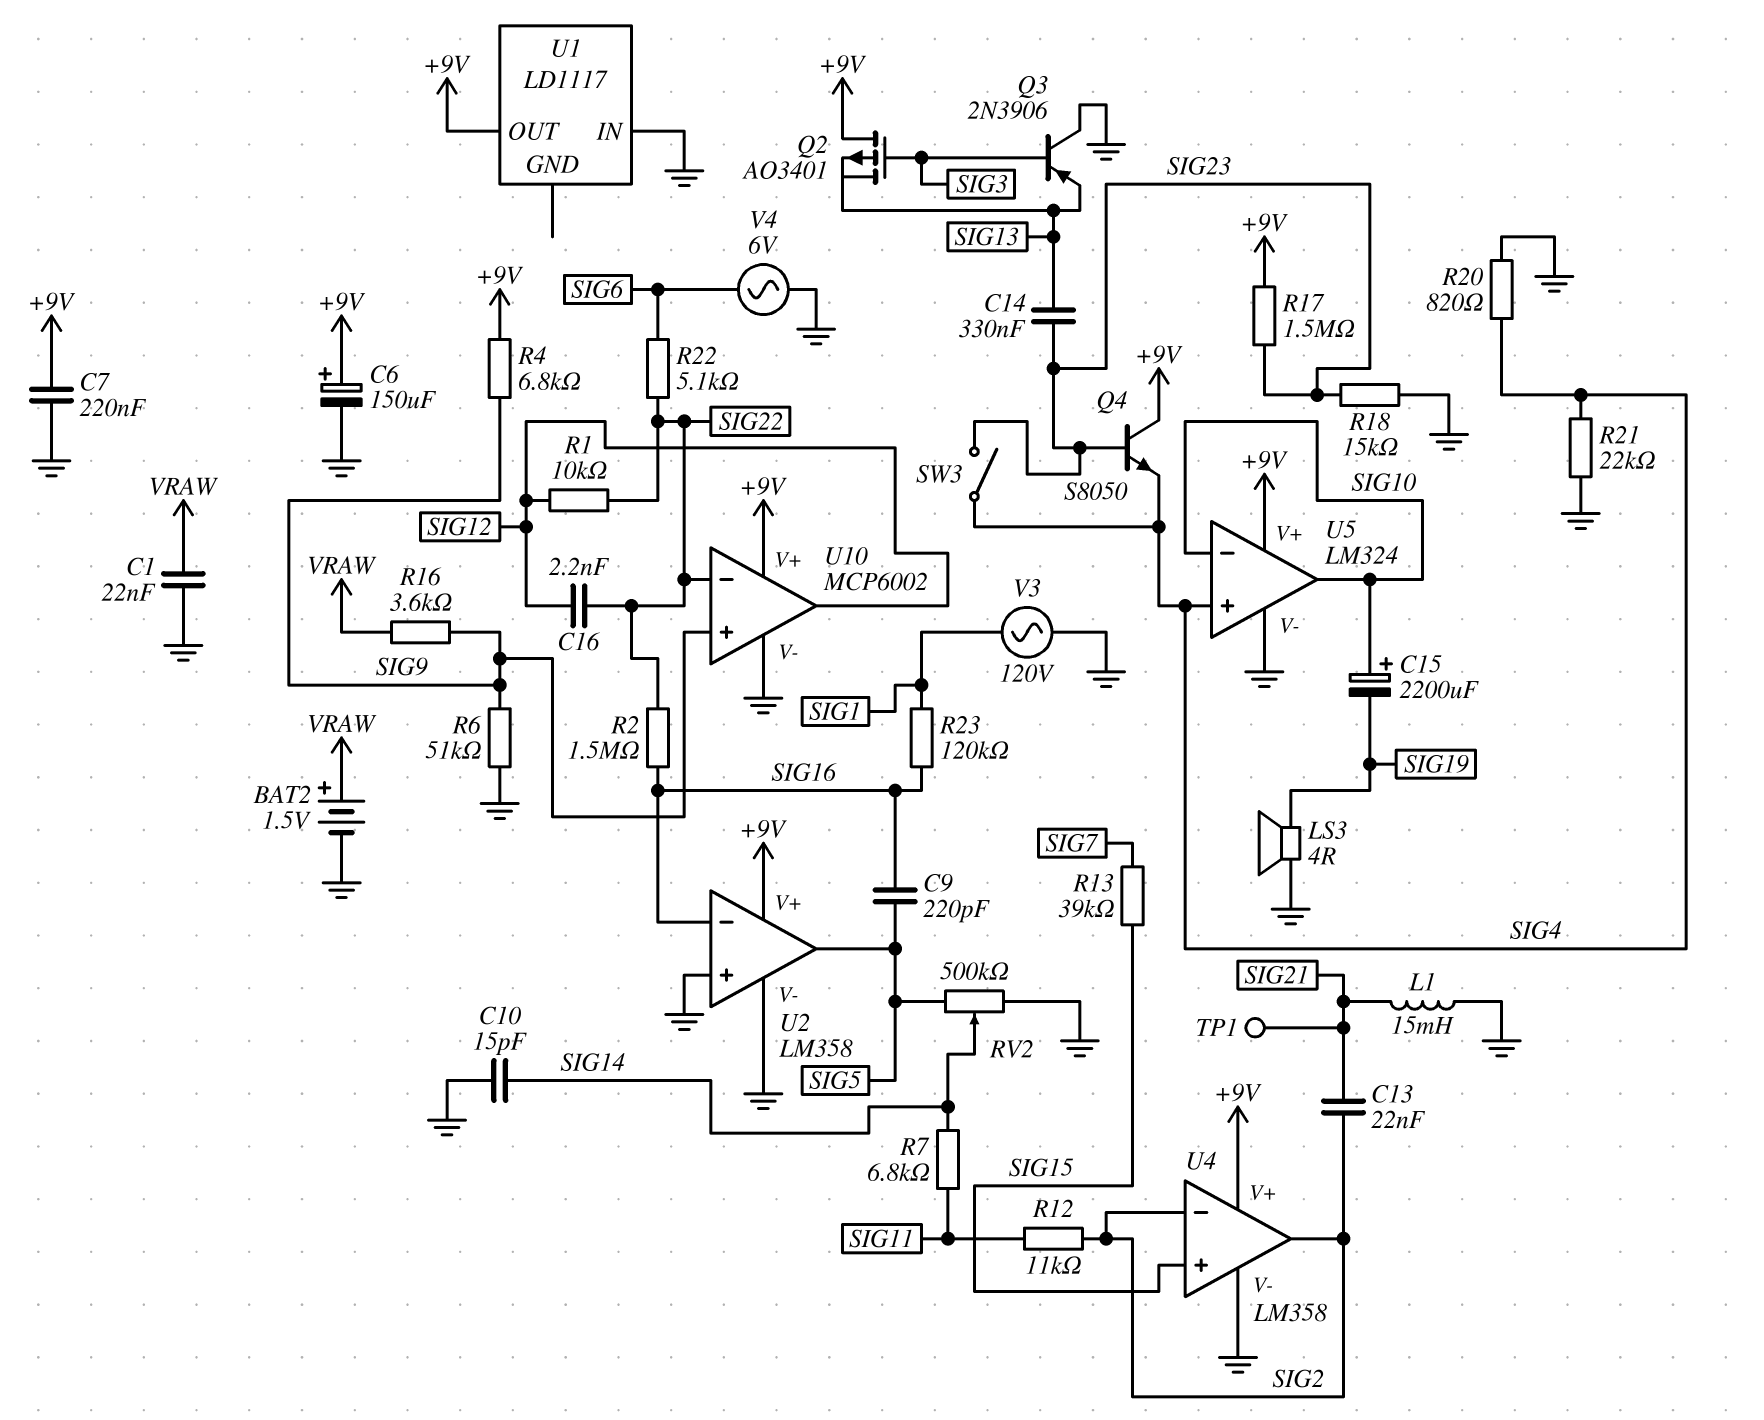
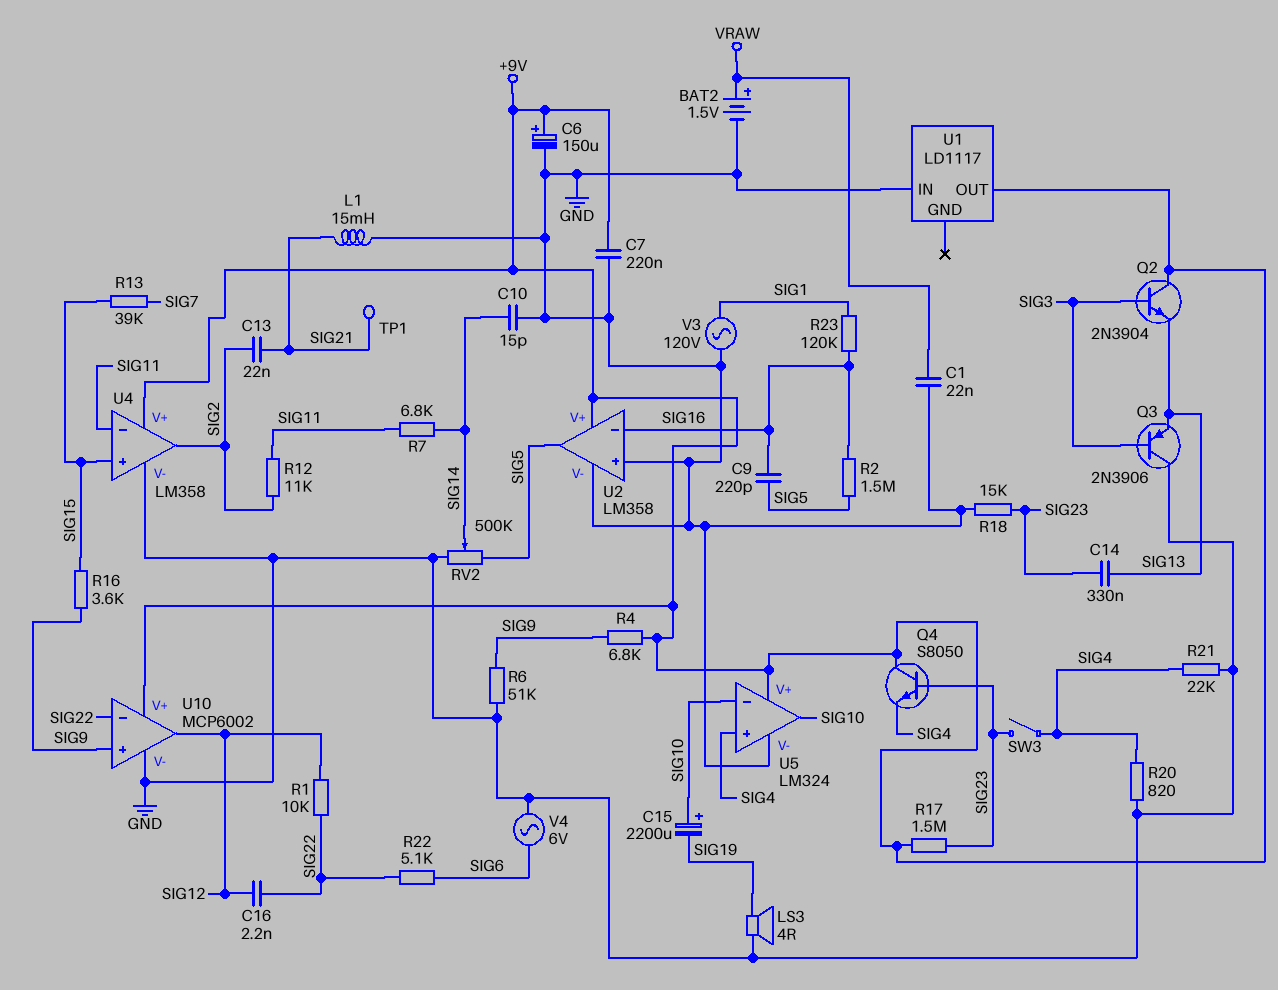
Q2: PMOS AO3401 (G SIG3, D +9V, S SIG13) -> NPN 2N3904 (B SIG3, C +9V, E SIG13)
R2: 1.5M (SIG16, SIG22) -> 1.5M (SIG5, SIG16)
R16: 3.6k (SIG9, VRAW) -> 3.6k (SIG9, SIG15)
U4 pin in-: SIG2 -> SIG11

